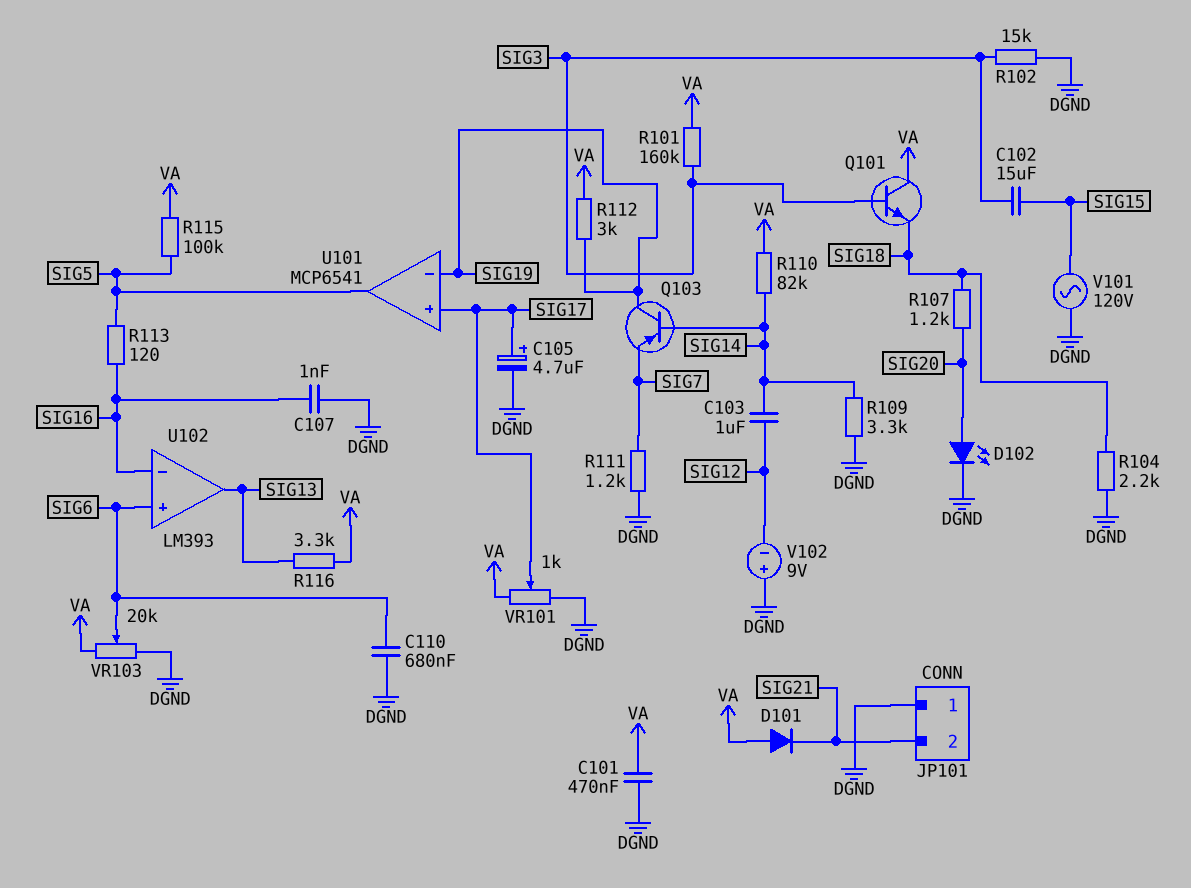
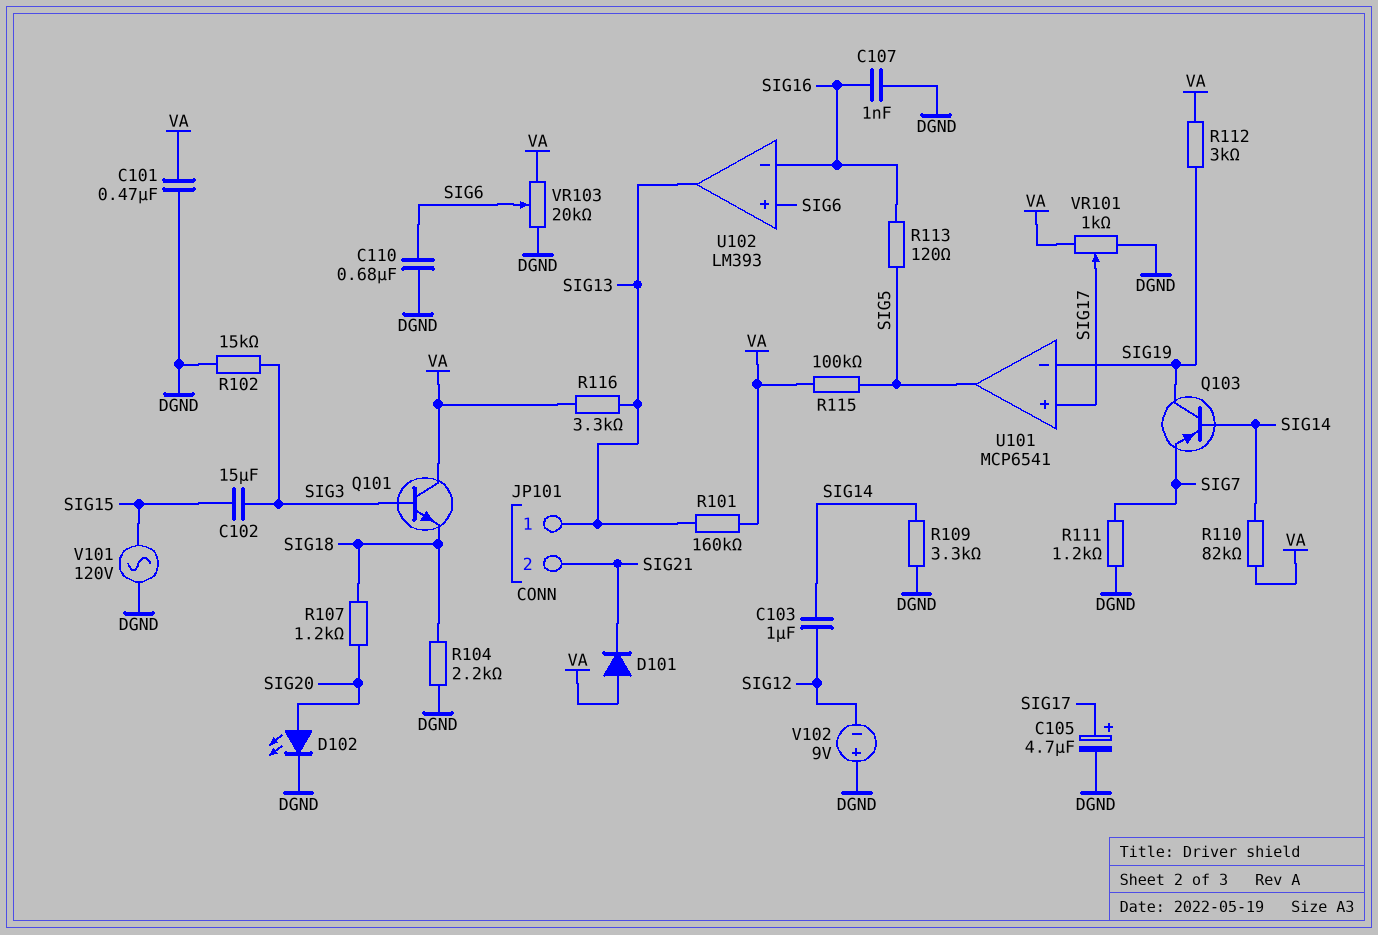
JP101 pin 1: DGND -> SIG13
R101: 160k (SIG3, VA) -> 160k (SIG13, VA)

